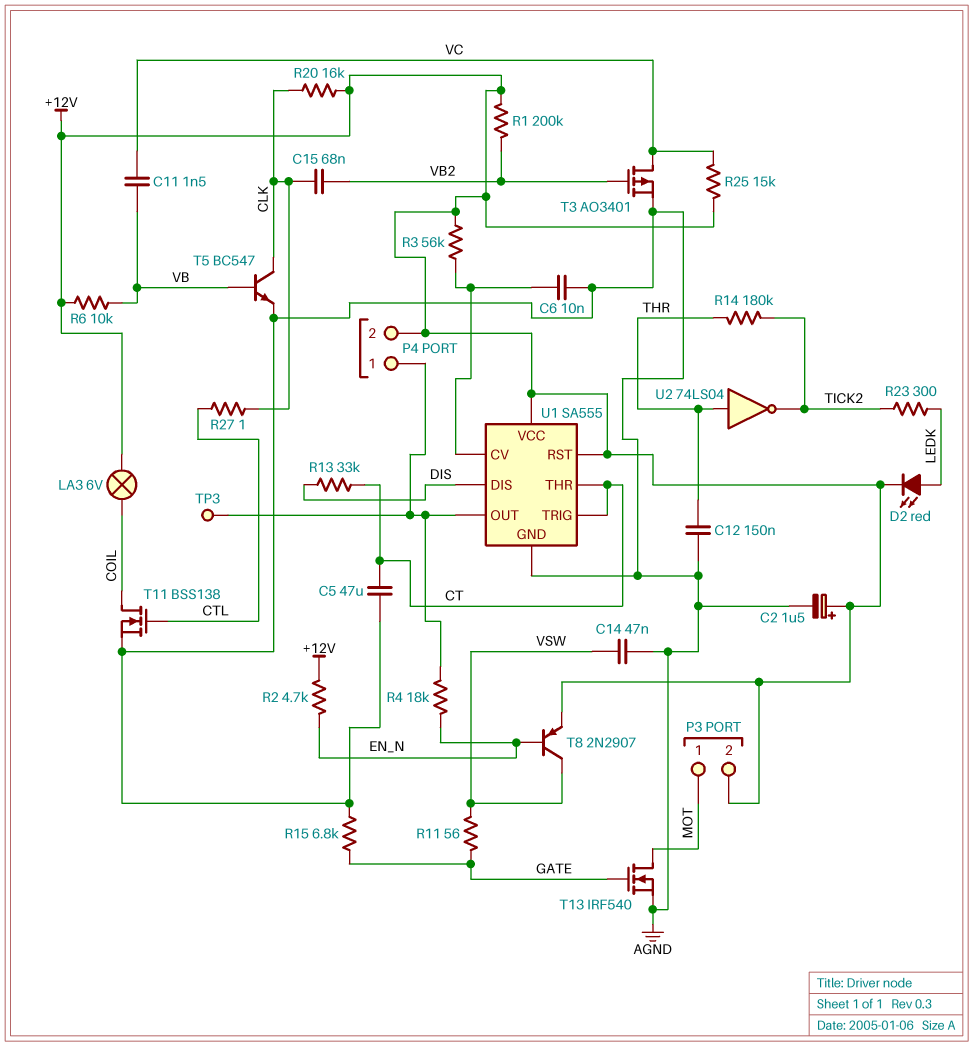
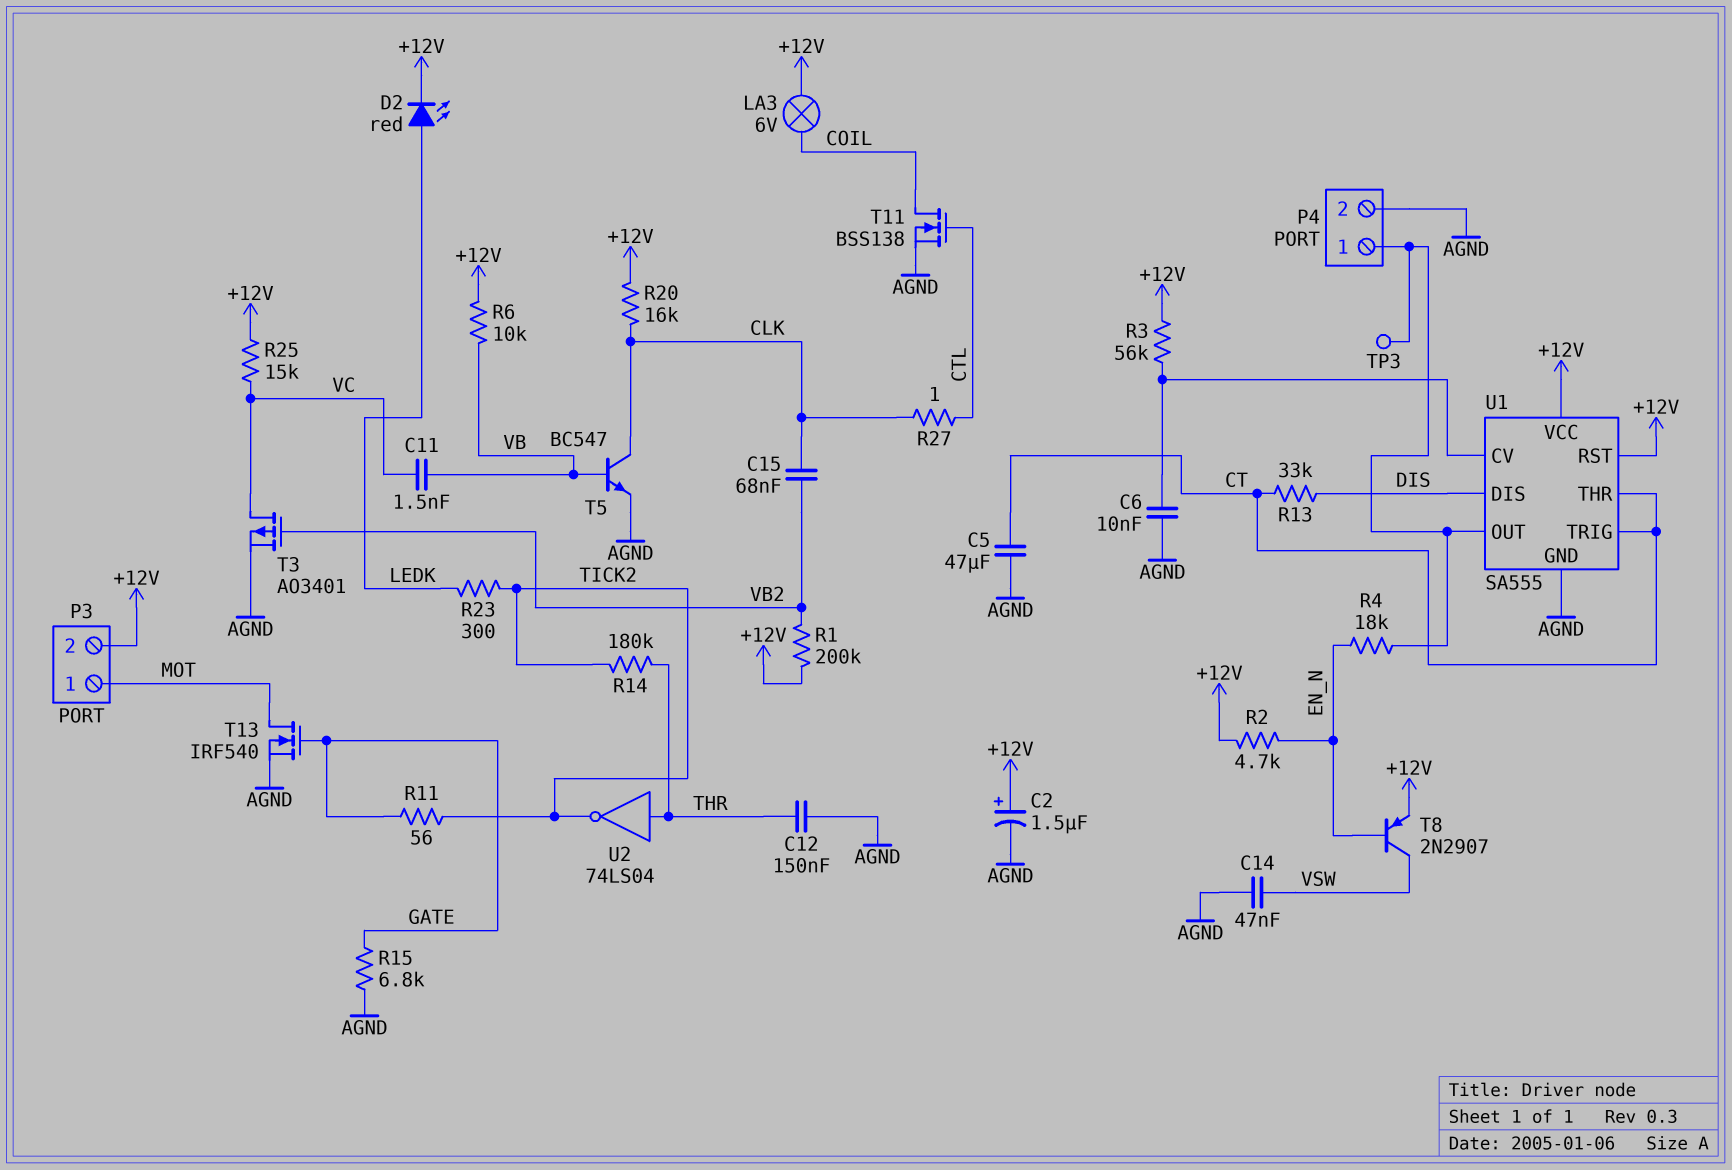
P4 pin 2: +12V -> AGND
R11: 56 (GATE, VSW) -> 56 (GATE, TICK2)

